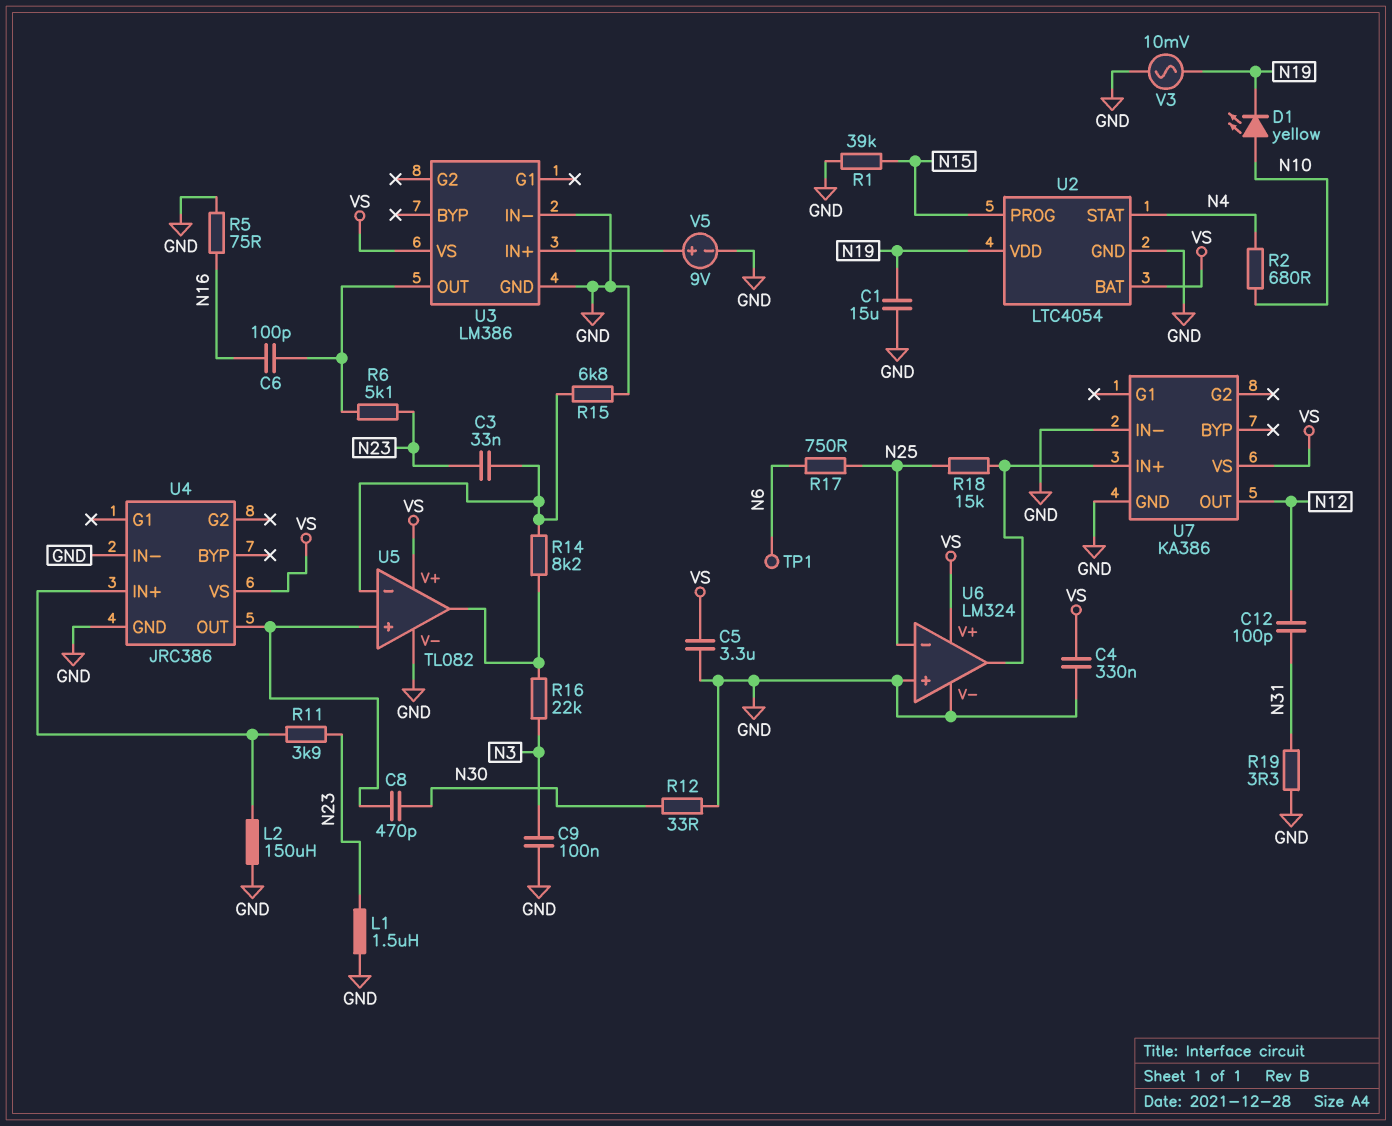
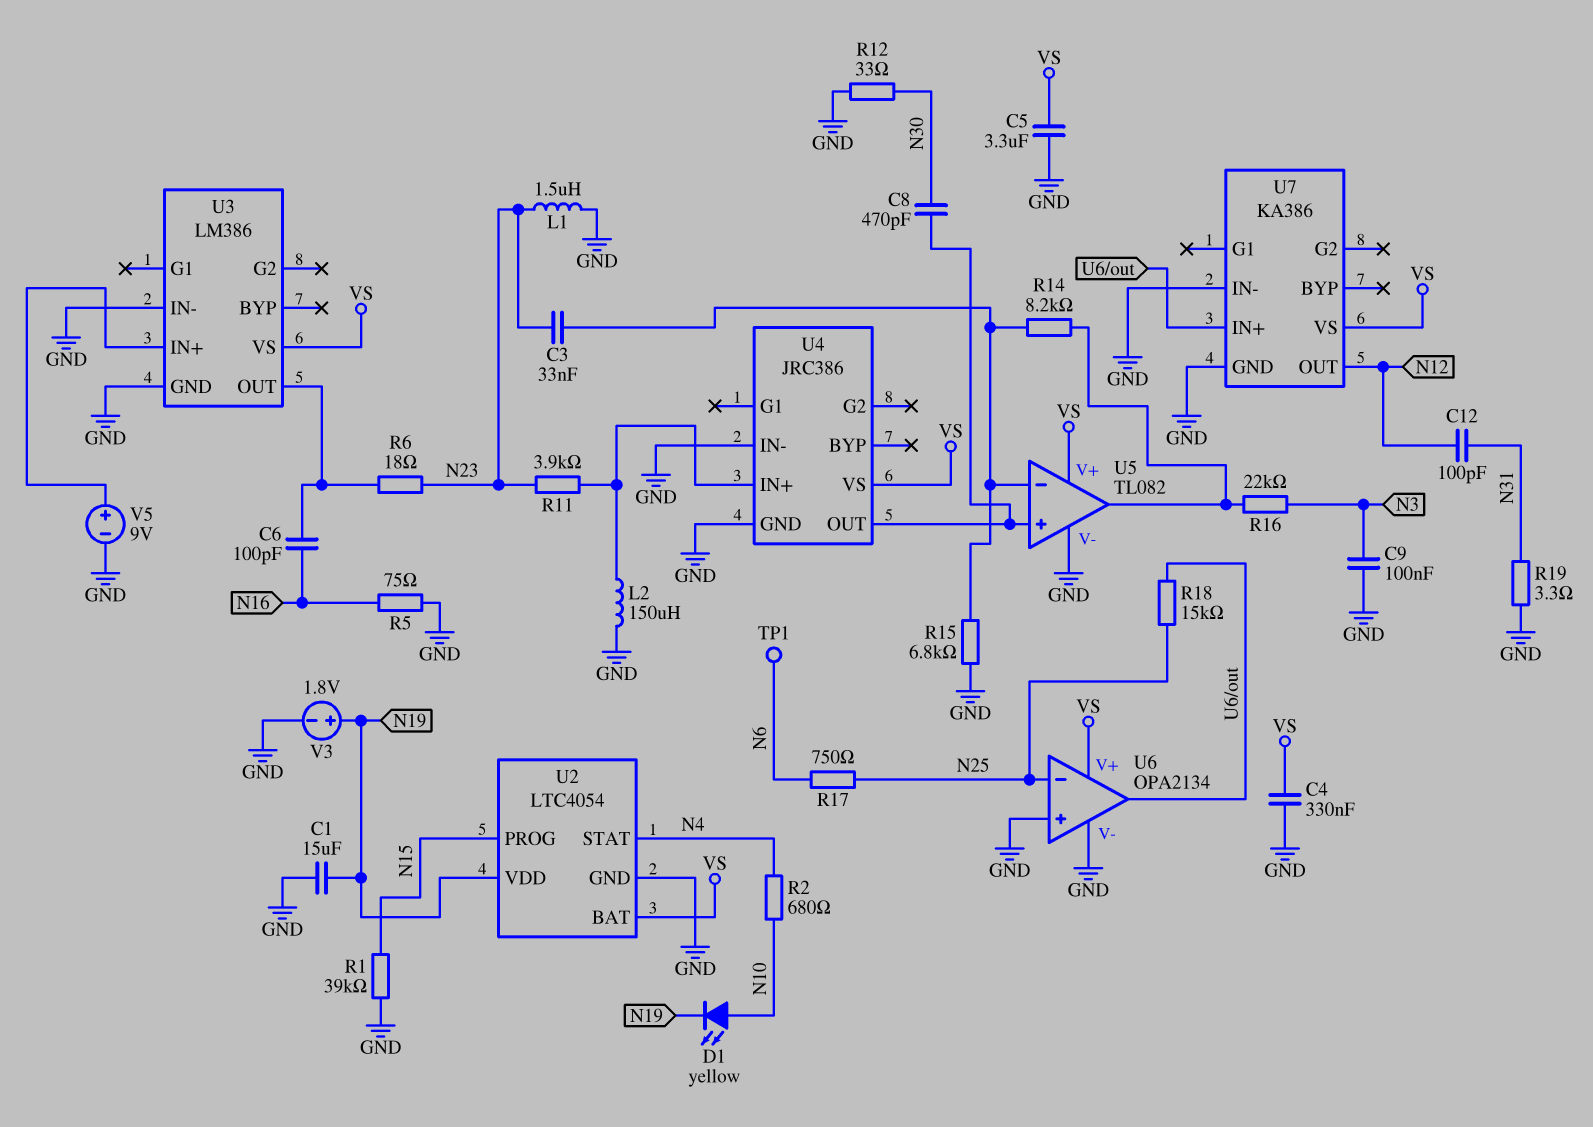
R6: 5.1k (N23, U3/OUT) -> 18 (N23, U3/OUT)
U6: LM324 -> OPA2134
V3: AC 10mV (GND, N19) -> 1.8V (plus N19, minus GND)

